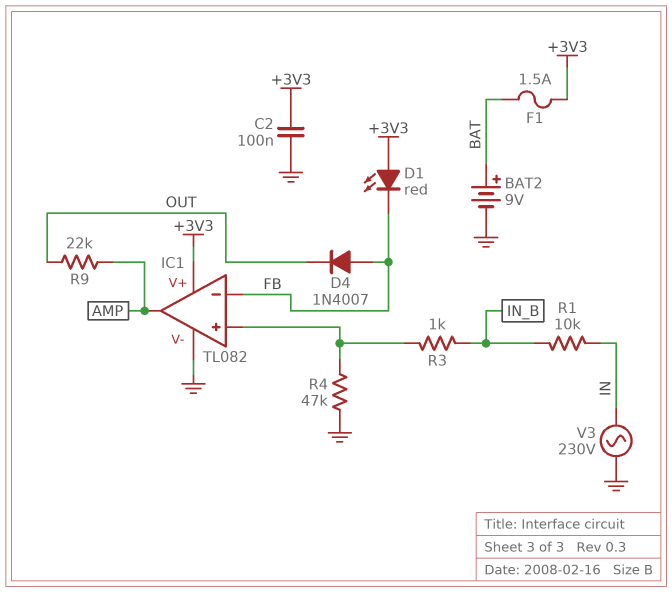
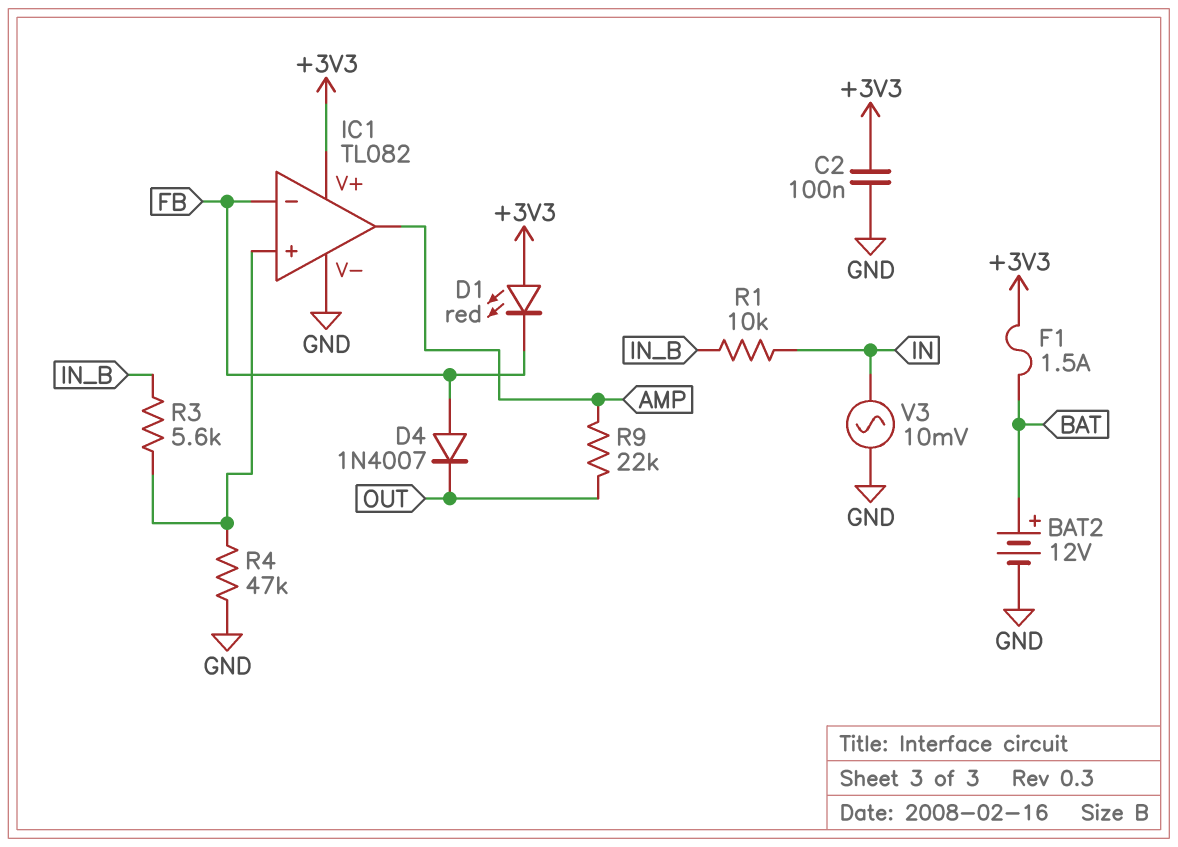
BAT2: 9V (plus BAT, minus GND) -> 12V (plus BAT, minus GND)
R3: 1k (IC1/in+, IN_B) -> 5.6k (IC1/in+, IN_B)
V3: AC 230V (GND, IN) -> AC 10mV (GND, IN)

